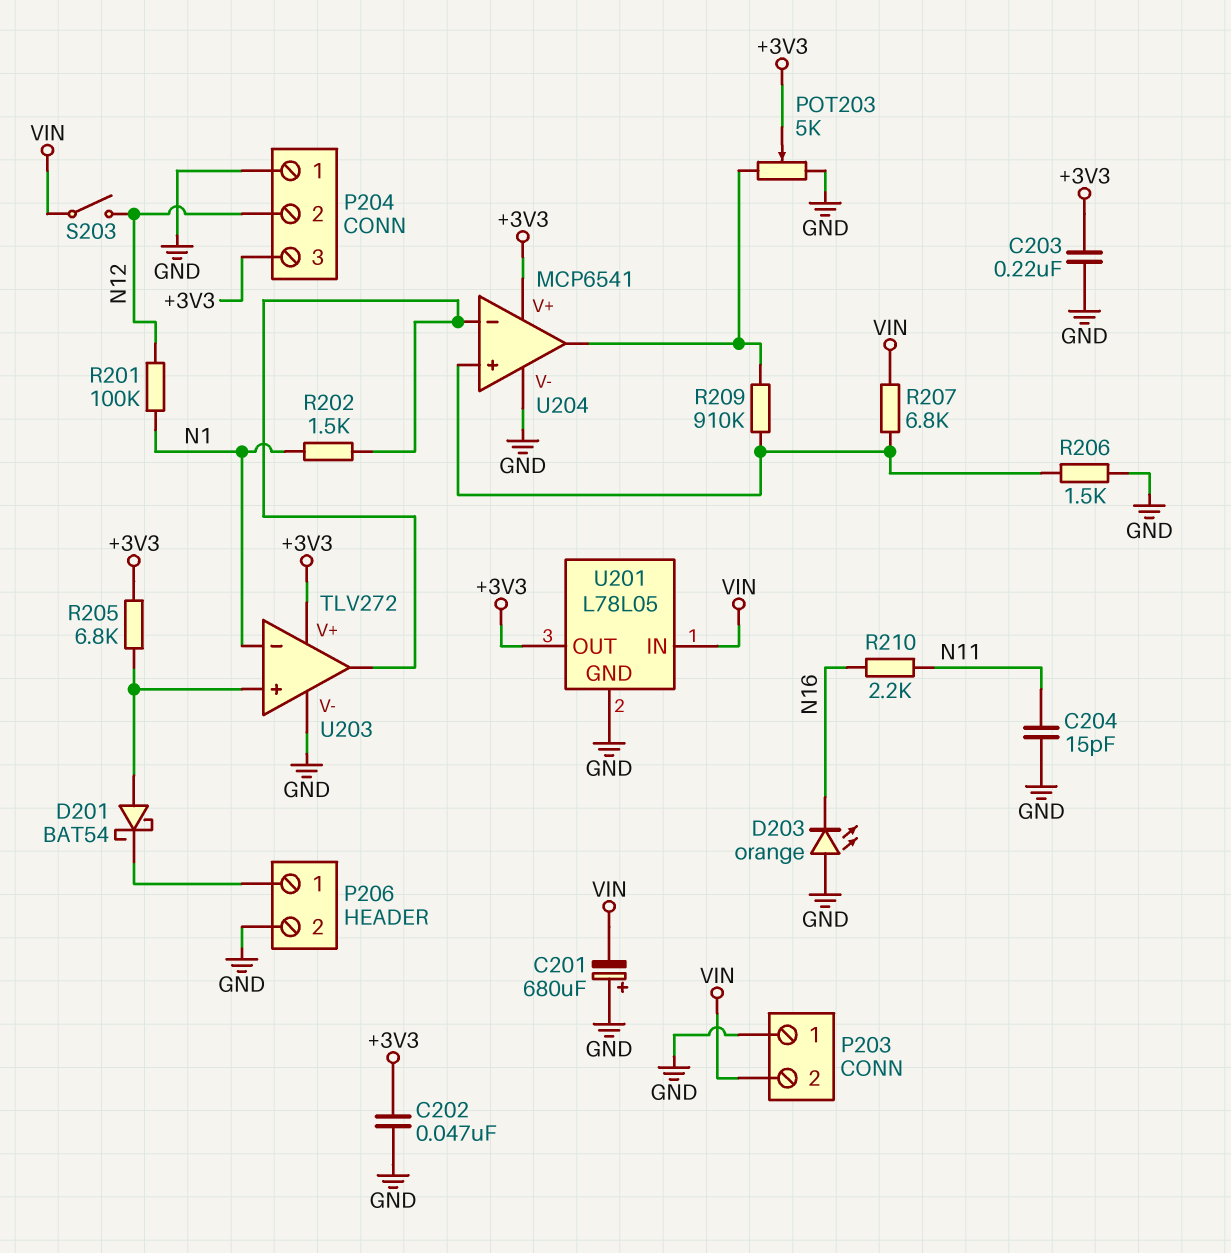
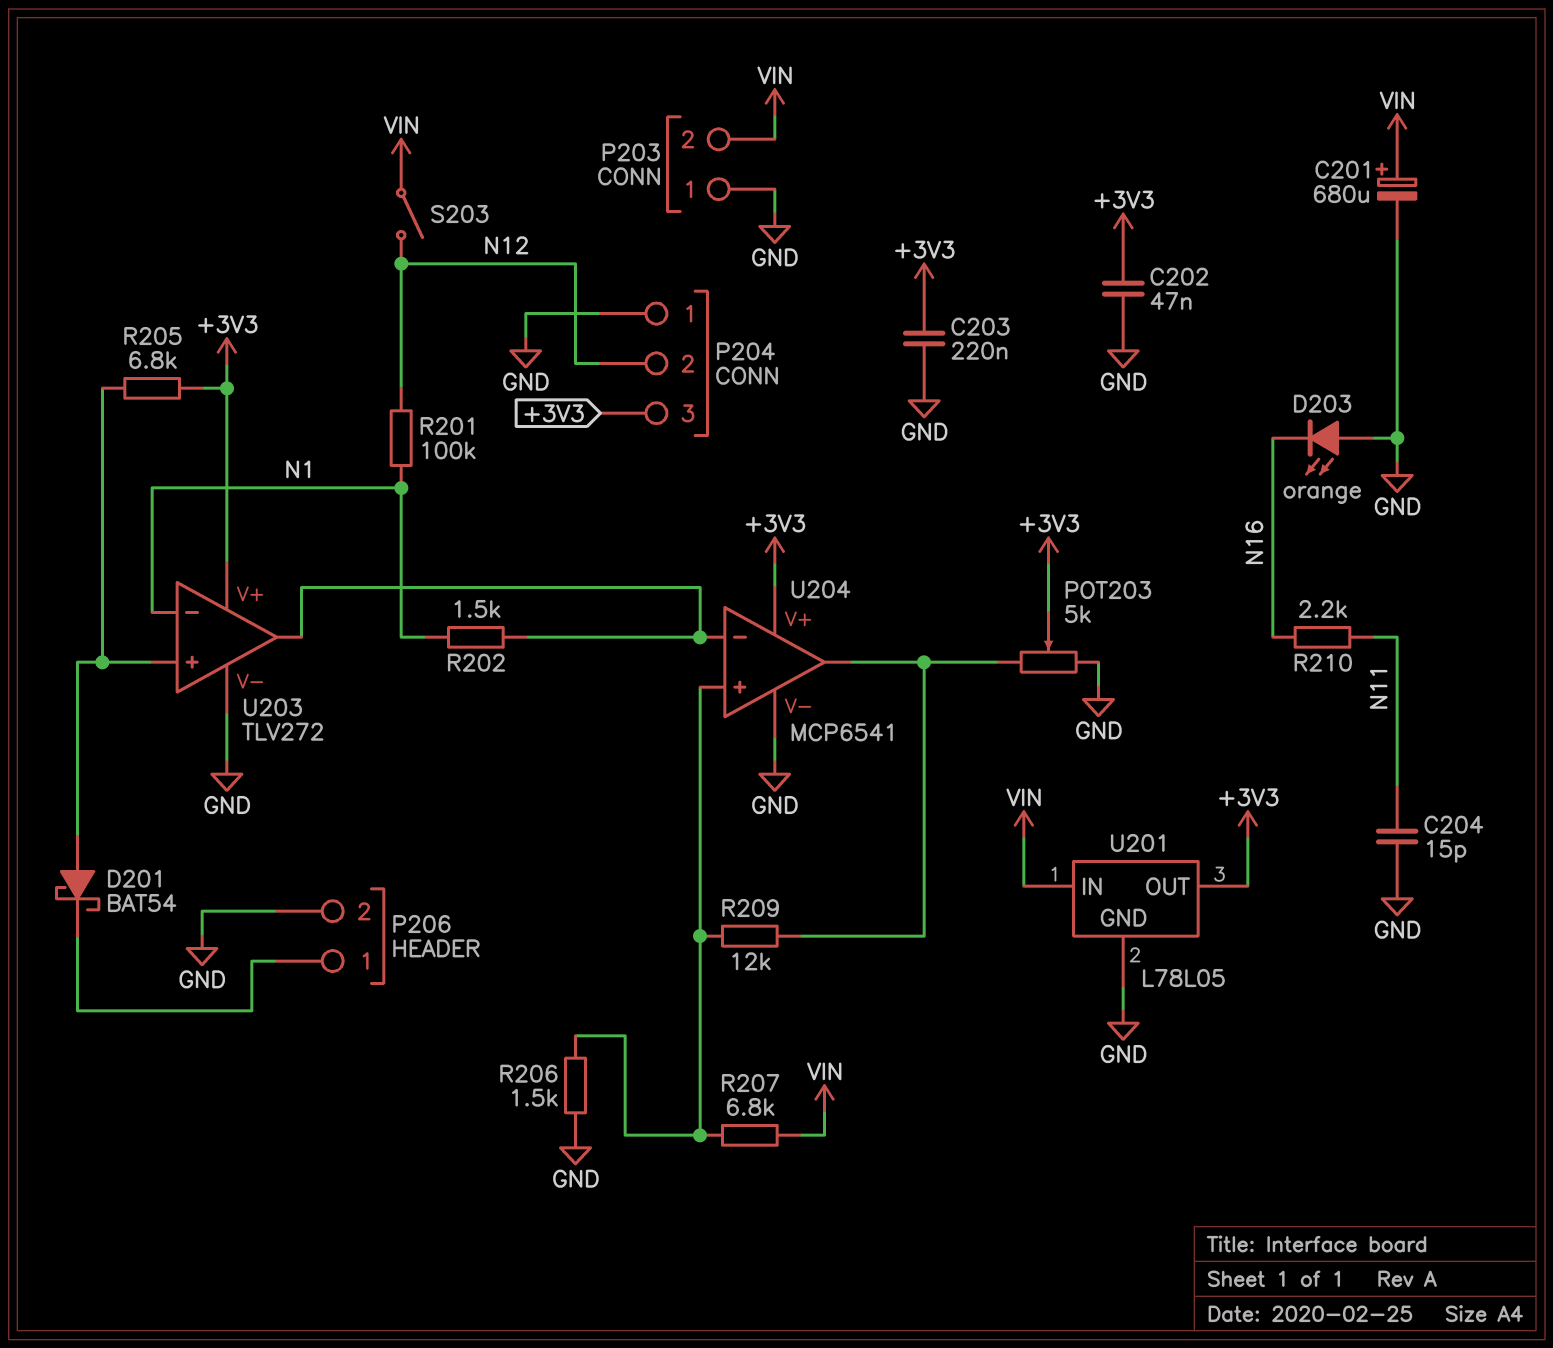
C201: 680uF (plus GND, minus VIN) -> 680uF (plus VIN, minus GND)
R209: 910k (U204/in+, U204/out) -> 12k (U204/in+, U204/out)

